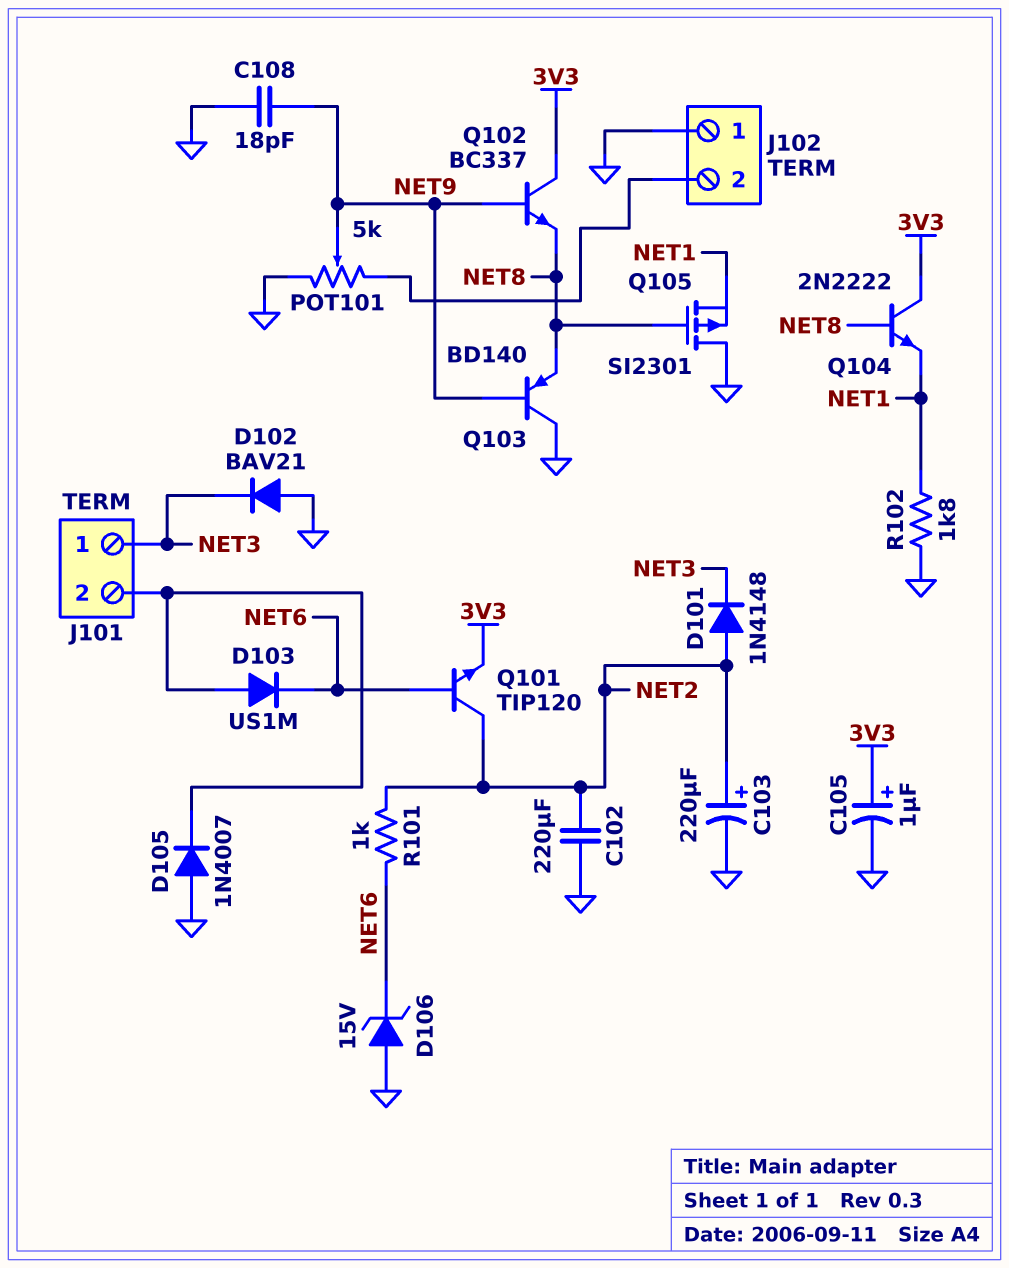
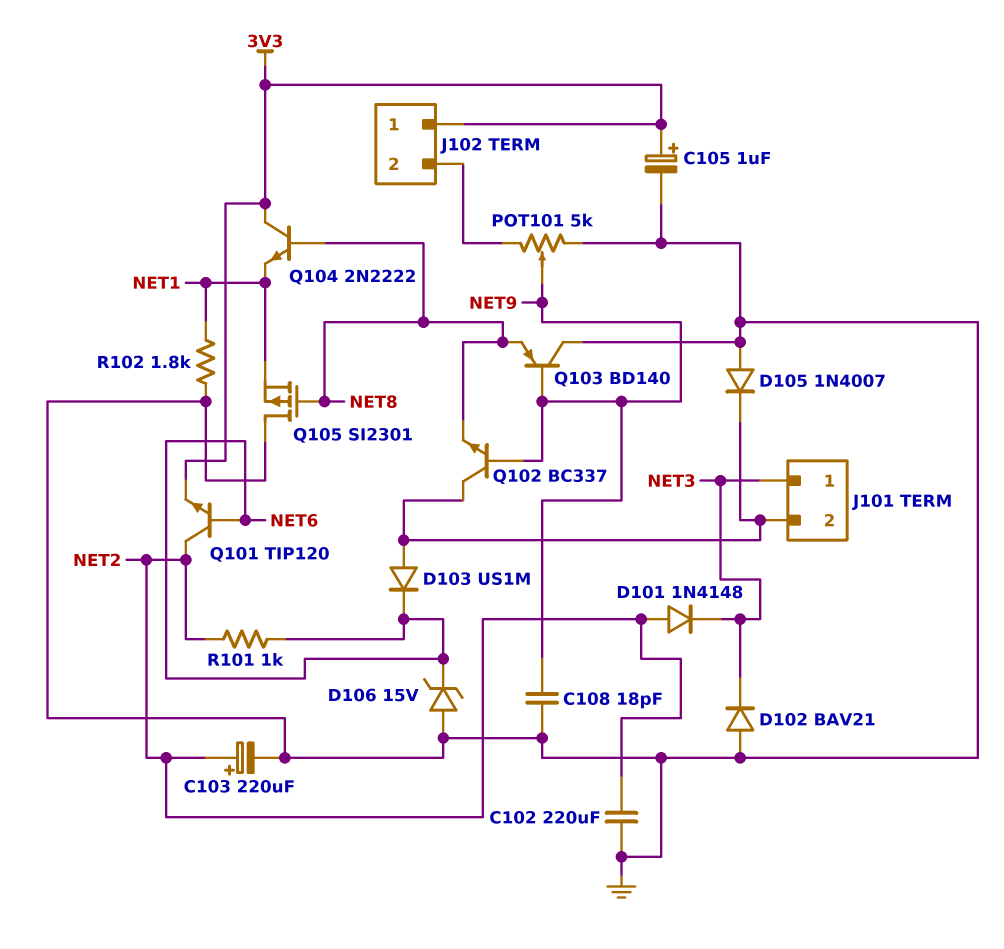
J102 pin 1: GND -> 3V3
Q102: NPN BC337 (B NET9, C 3V3, E NET8) -> NPN BC337 (B NET9, C J101/2, E NET8)

